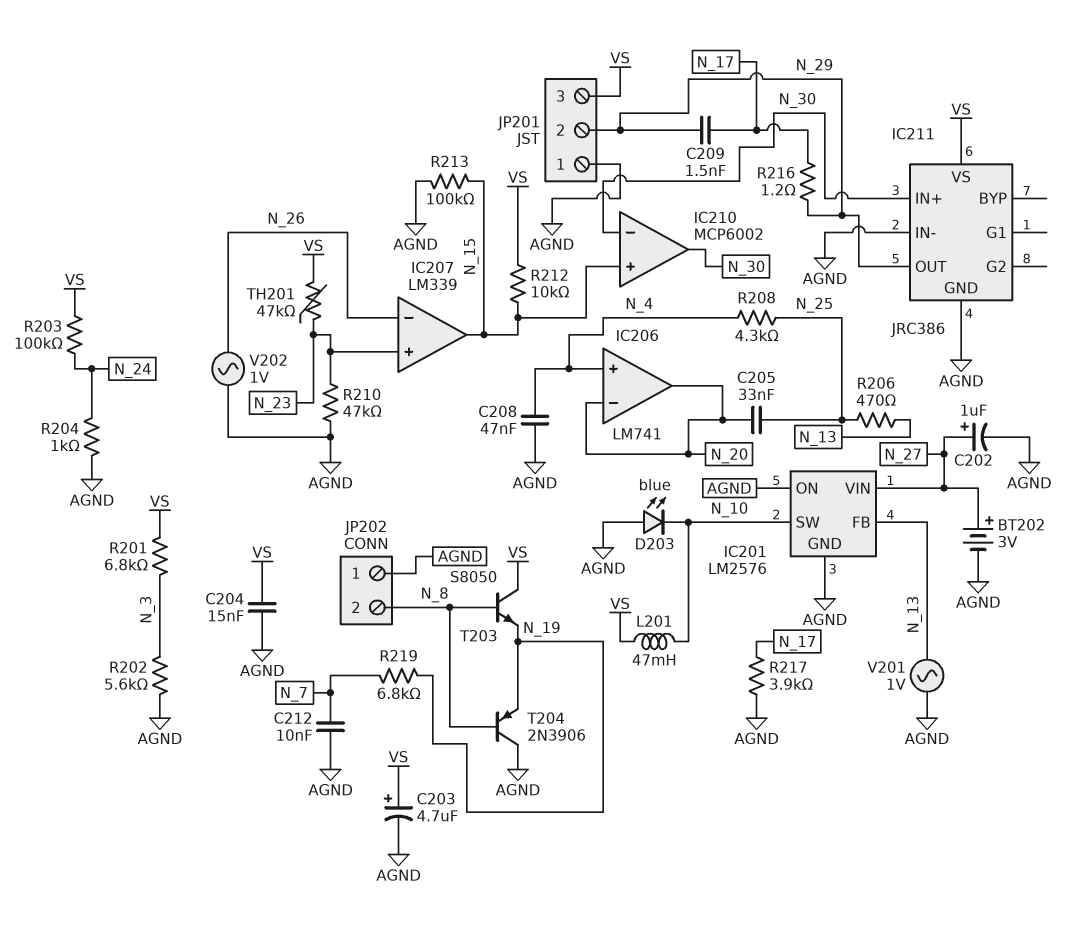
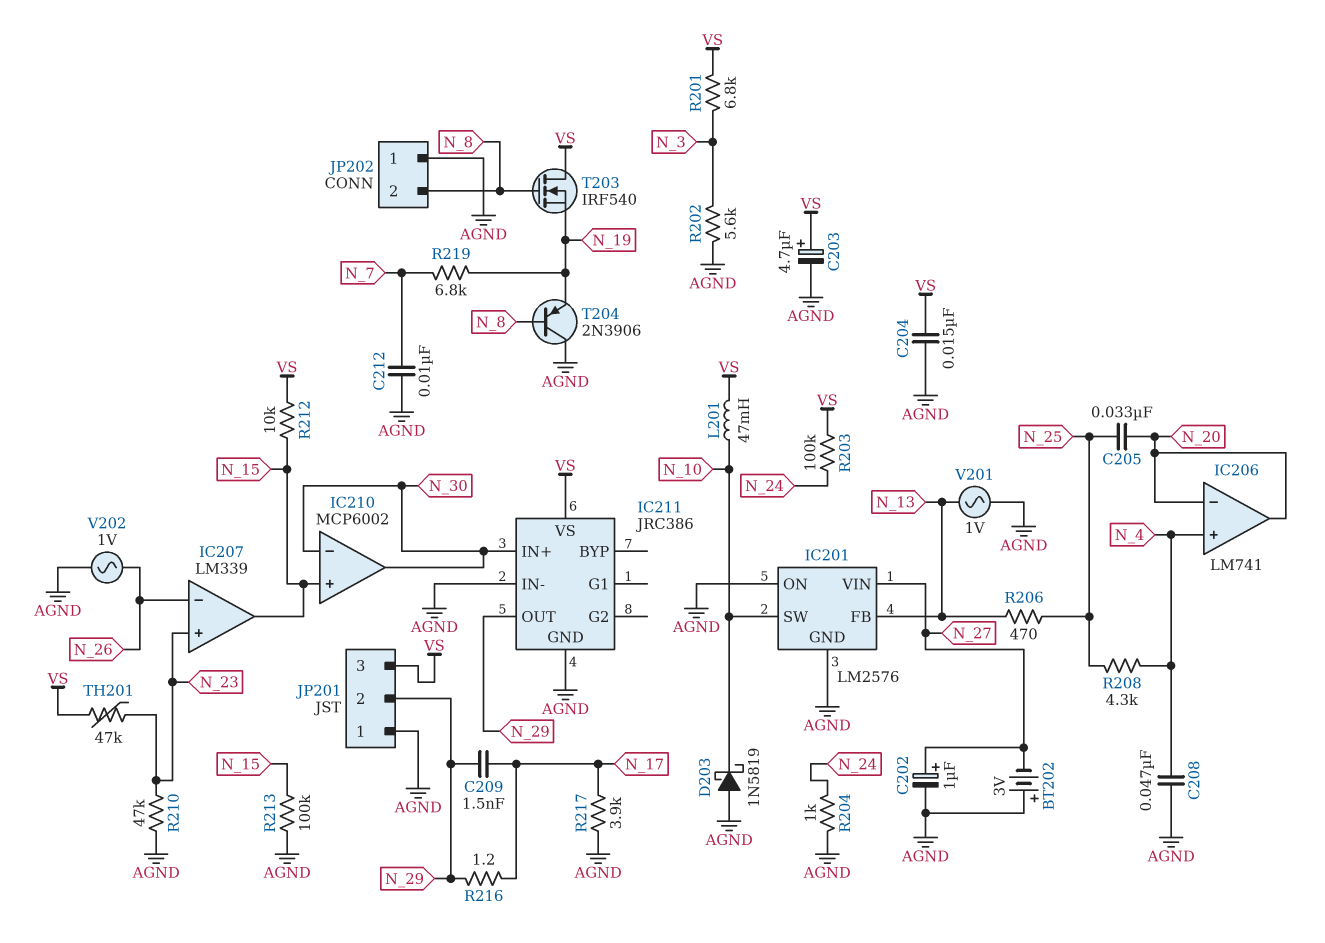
BT202: 3V (plus N_27, minus AGND) -> 3V (plus AGND, minus N_27)
D203: LED blue (A AGND, K N_10) -> schottky 1N5819 (A AGND, K N_10)
T203: NPN S8050 (B N_8, C VS, E N_19) -> NMOS IRF540 (G N_8, D VS, S N_19)

